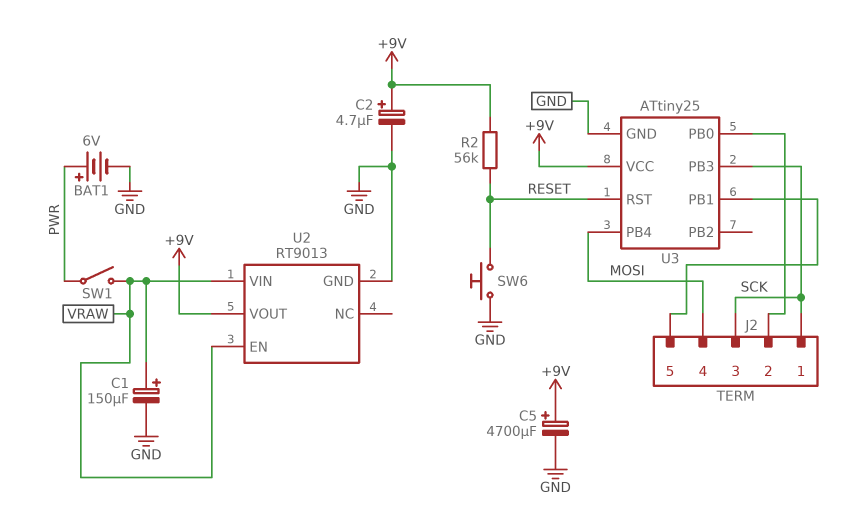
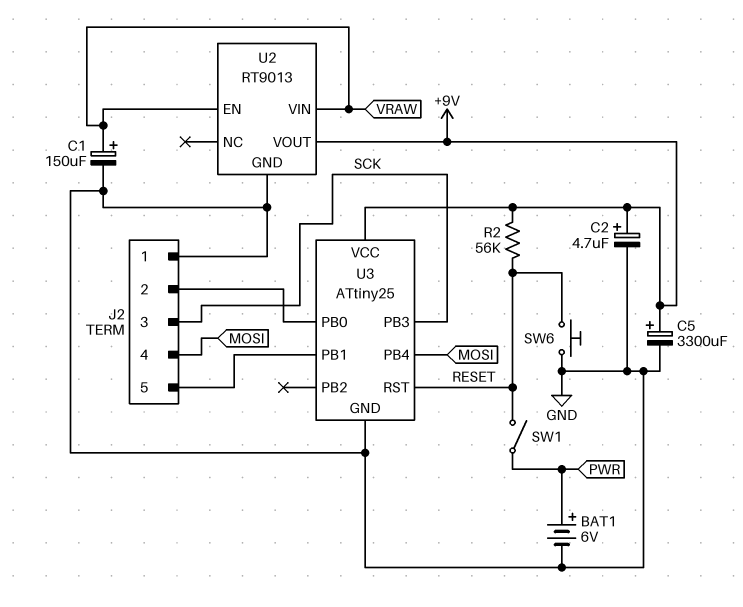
C5: 4700uF (plus +9V, minus GND) -> 3300uF (plus +9V, minus GND)
J2 pin 1: SCK -> GND
SW1: switch (PWR, VRAW) -> switch (PWR, RESET)

